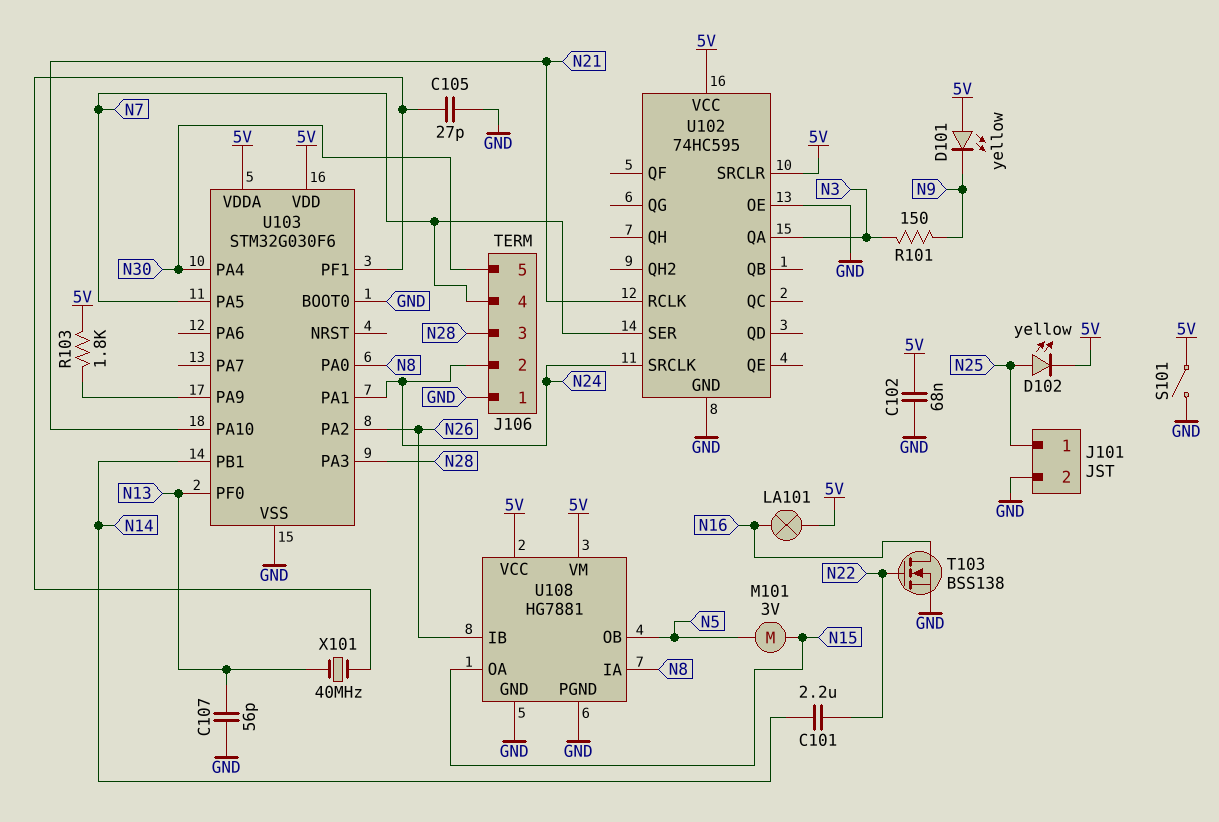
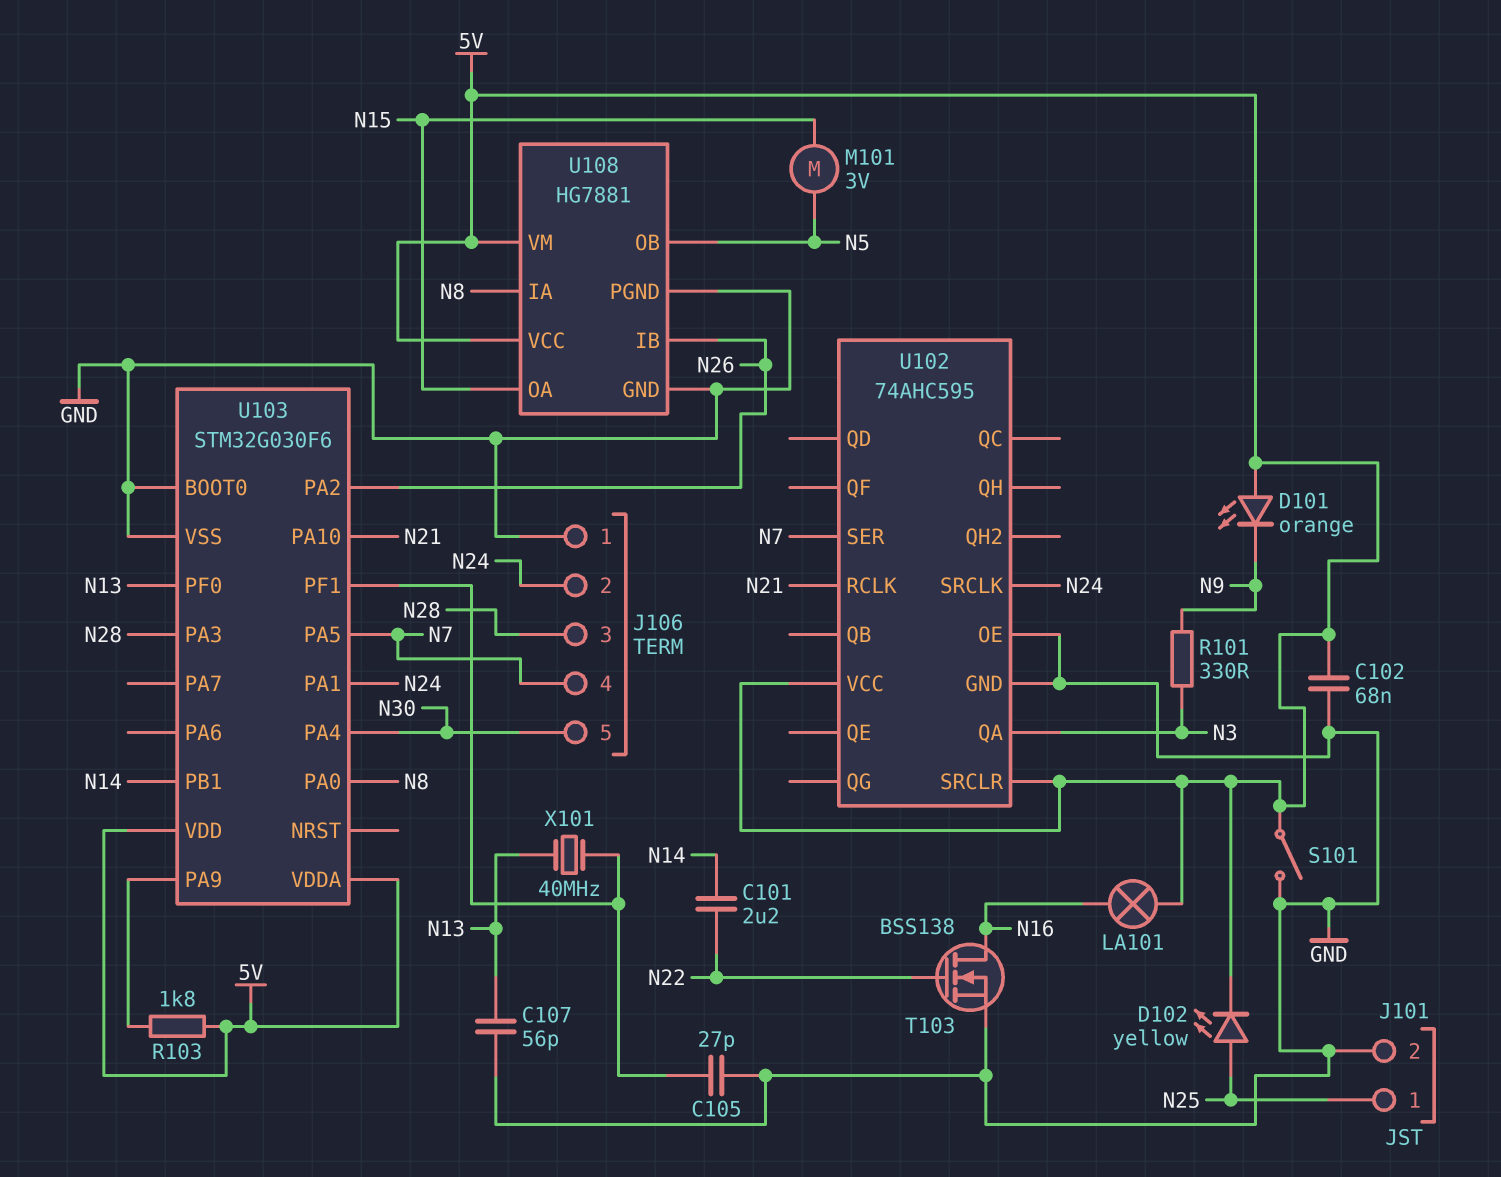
D101: LED yellow (A 5V, K N9) -> LED orange (A 5V, K N9)
R101: 150 (N3, N9) -> 330 (N3, N9)
U102: 74HC595 -> 74AHC595

